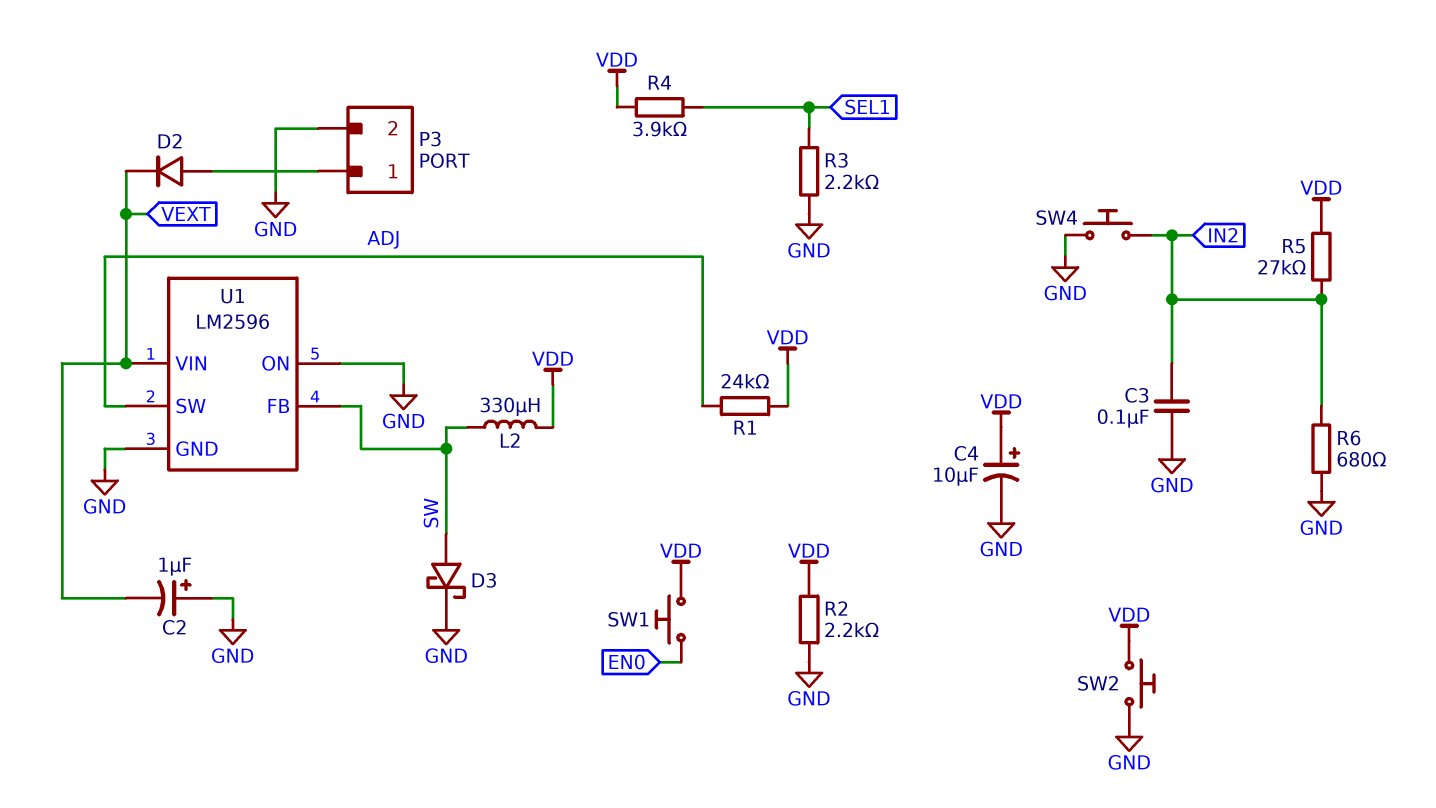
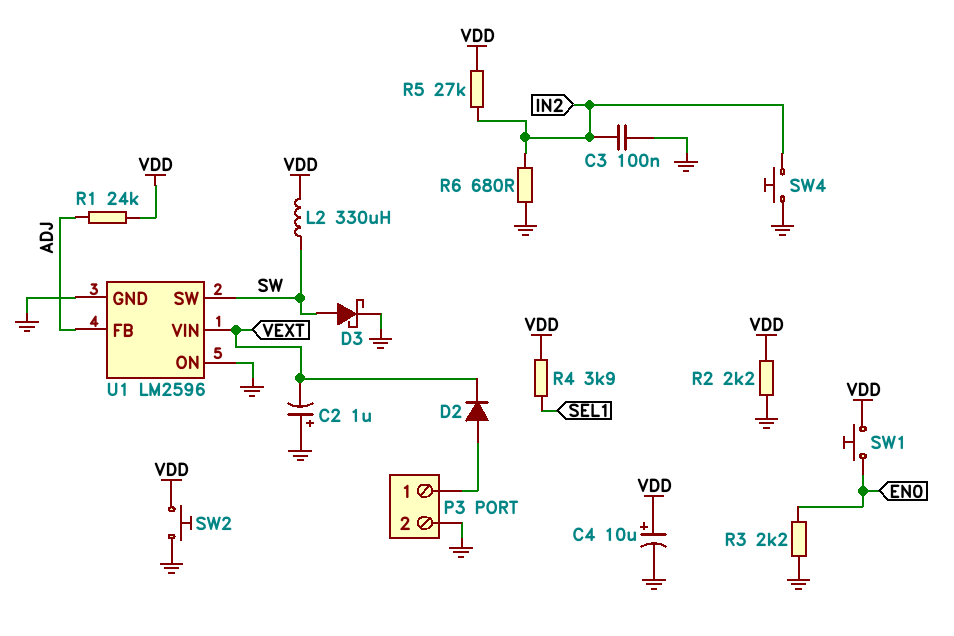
R3: 2.2k (GND, SEL1) -> 2.2k (EN0, GND)
U1 pin FB: SW -> ADJ
U1 pin SW: ADJ -> SW

